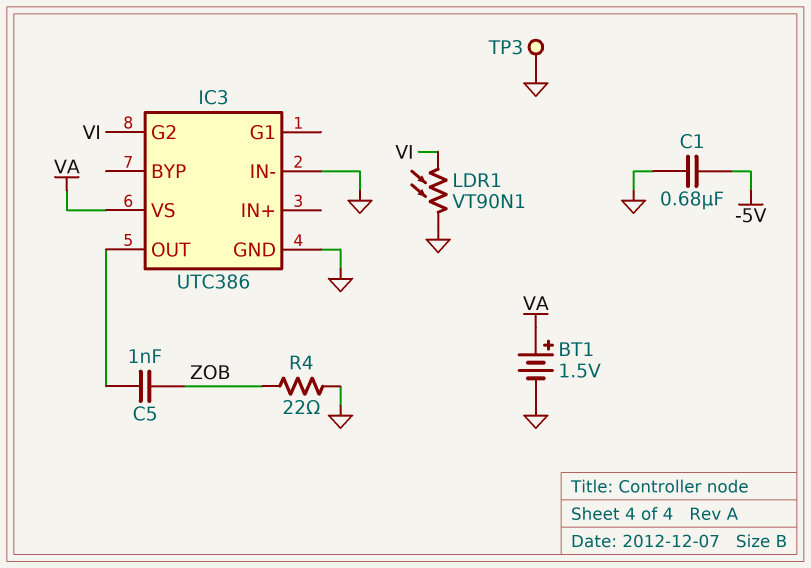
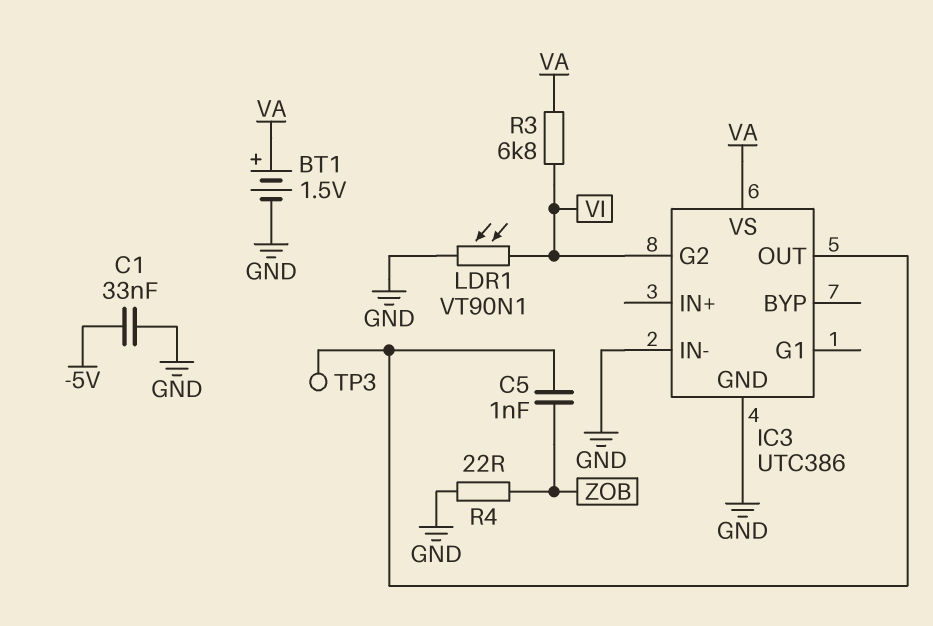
C1: 680nF (-5V, GND) -> 33nF (-5V, GND)
R3: none -> 6.8k (VA, VI)
TP3: test point (GND) -> test point (IC3/OUT)

